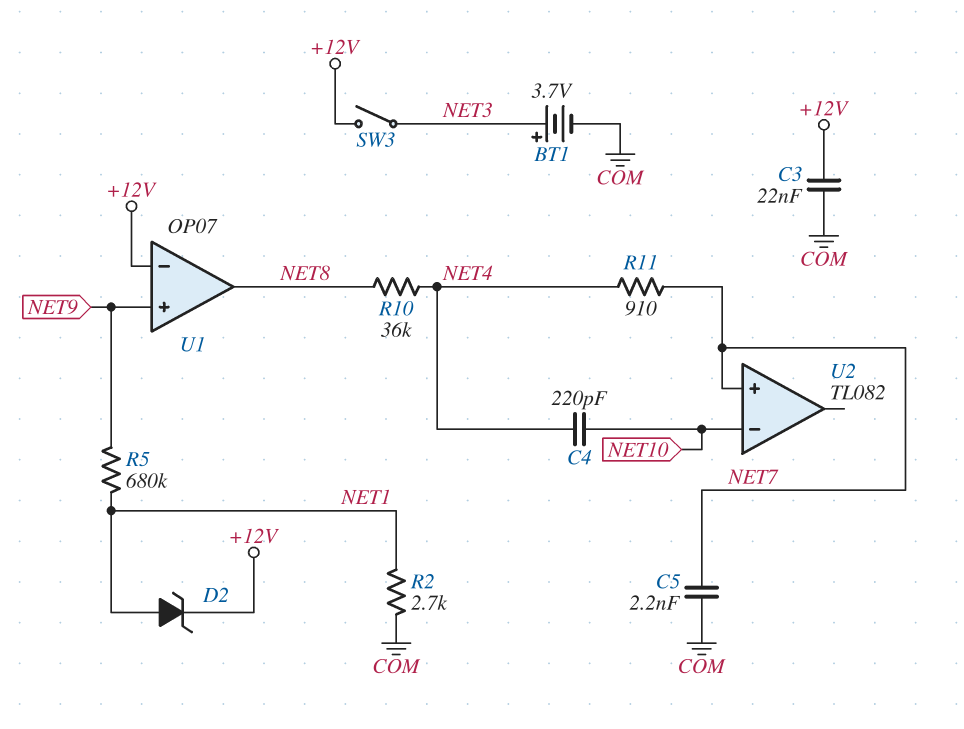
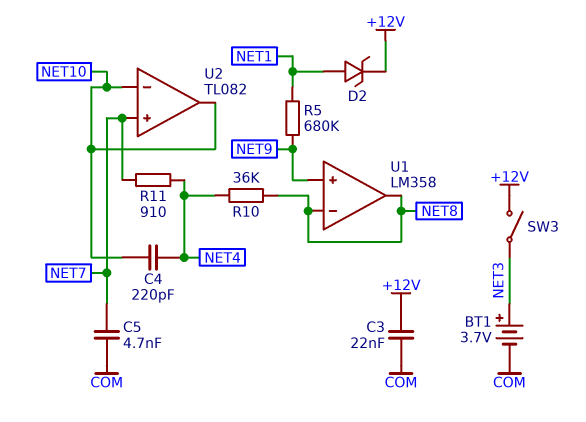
C5: 2.2nF (COM, NET7) -> 4.7nF (COM, NET7)
R2: 2.7k (COM, NET1) -> none
U1: OP07 -> LM358
U1 pin in-: +12V -> NET8
U2 pin out: none -> NET10

